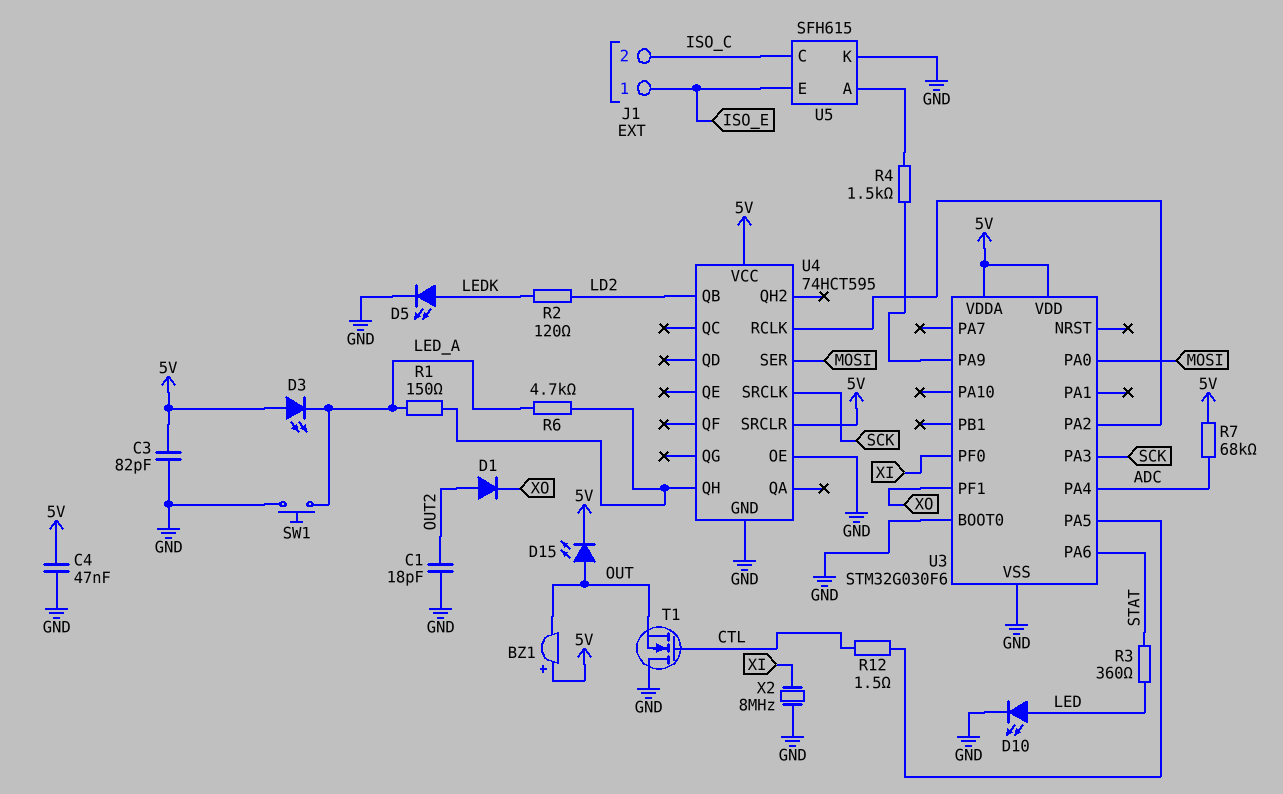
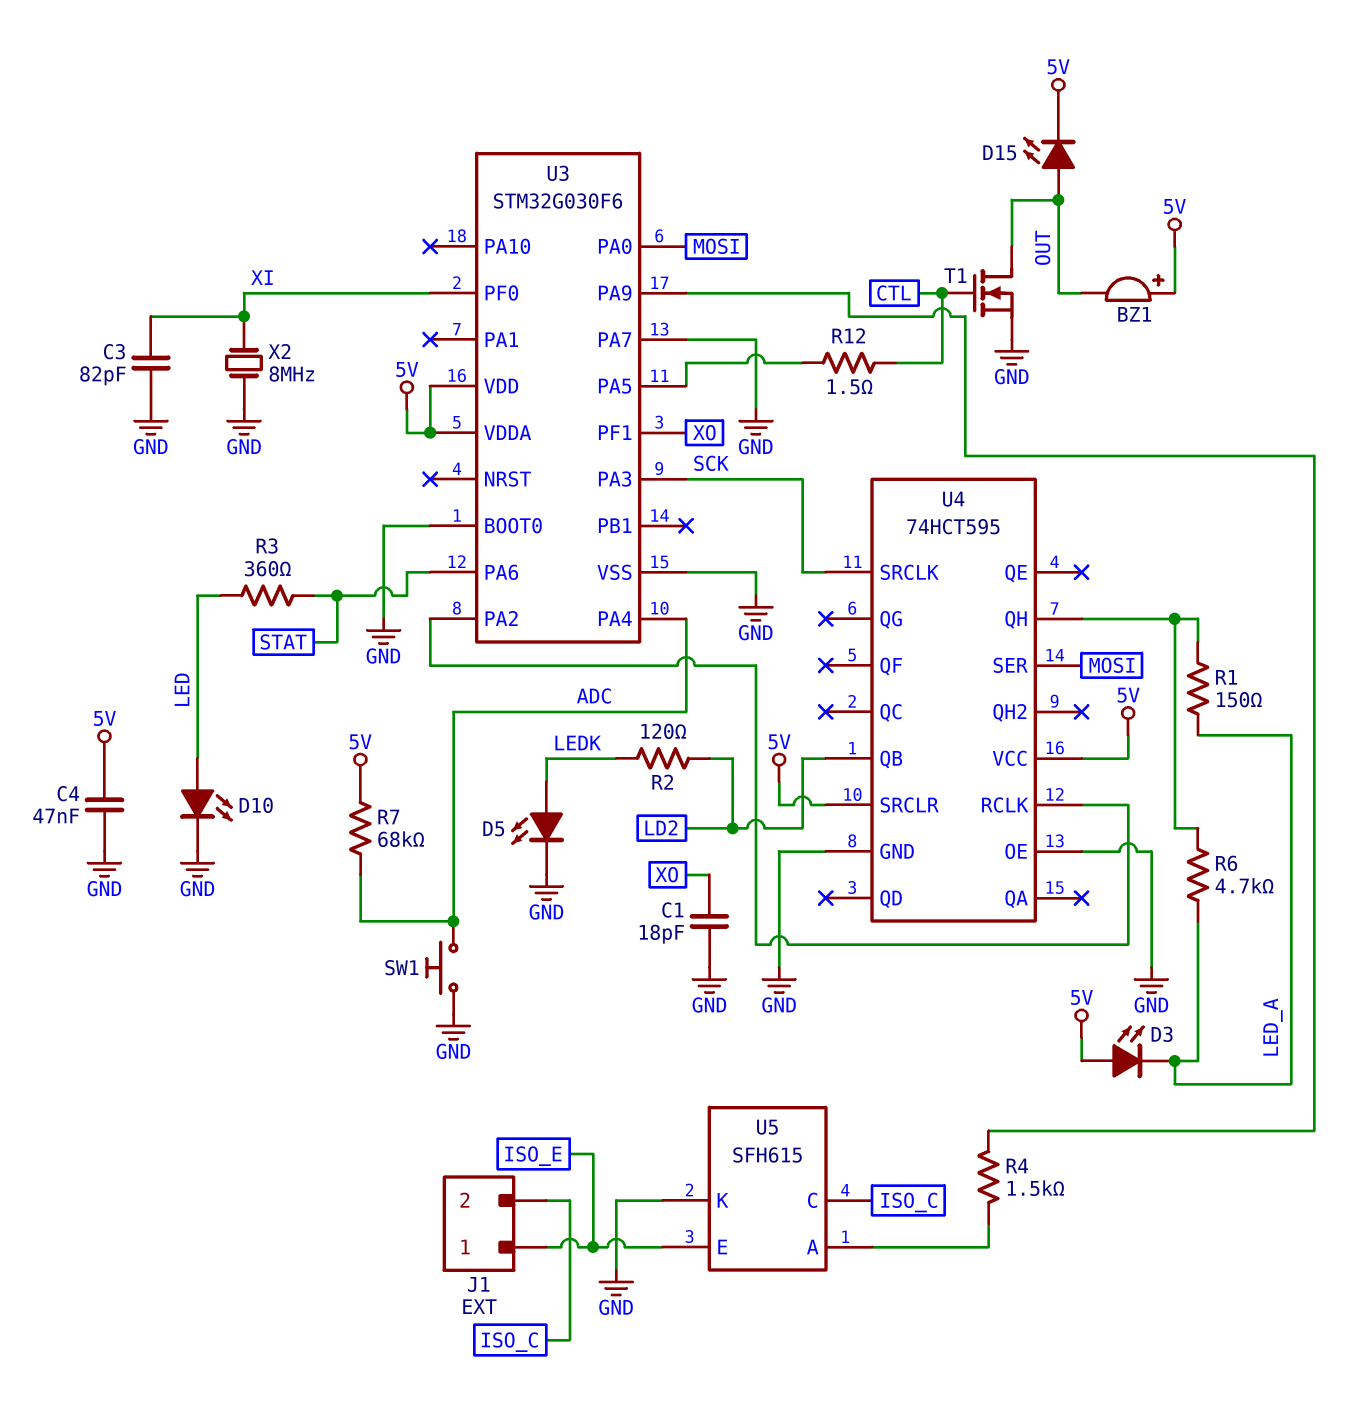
C1: 18pF (GND, OUT2) -> 18pF (GND, XO)
C3: 82pF (5V, GND) -> 82pF (GND, XI)
D1: diode (A OUT2, K XO) -> none
SW1: button (GND, LED_A) -> button (ADC, GND)
T1: NMOS (G CTL, D GND, S OUT) -> NMOS (G CTL, D OUT, S GND)
U3 pin PA7: none -> GND

